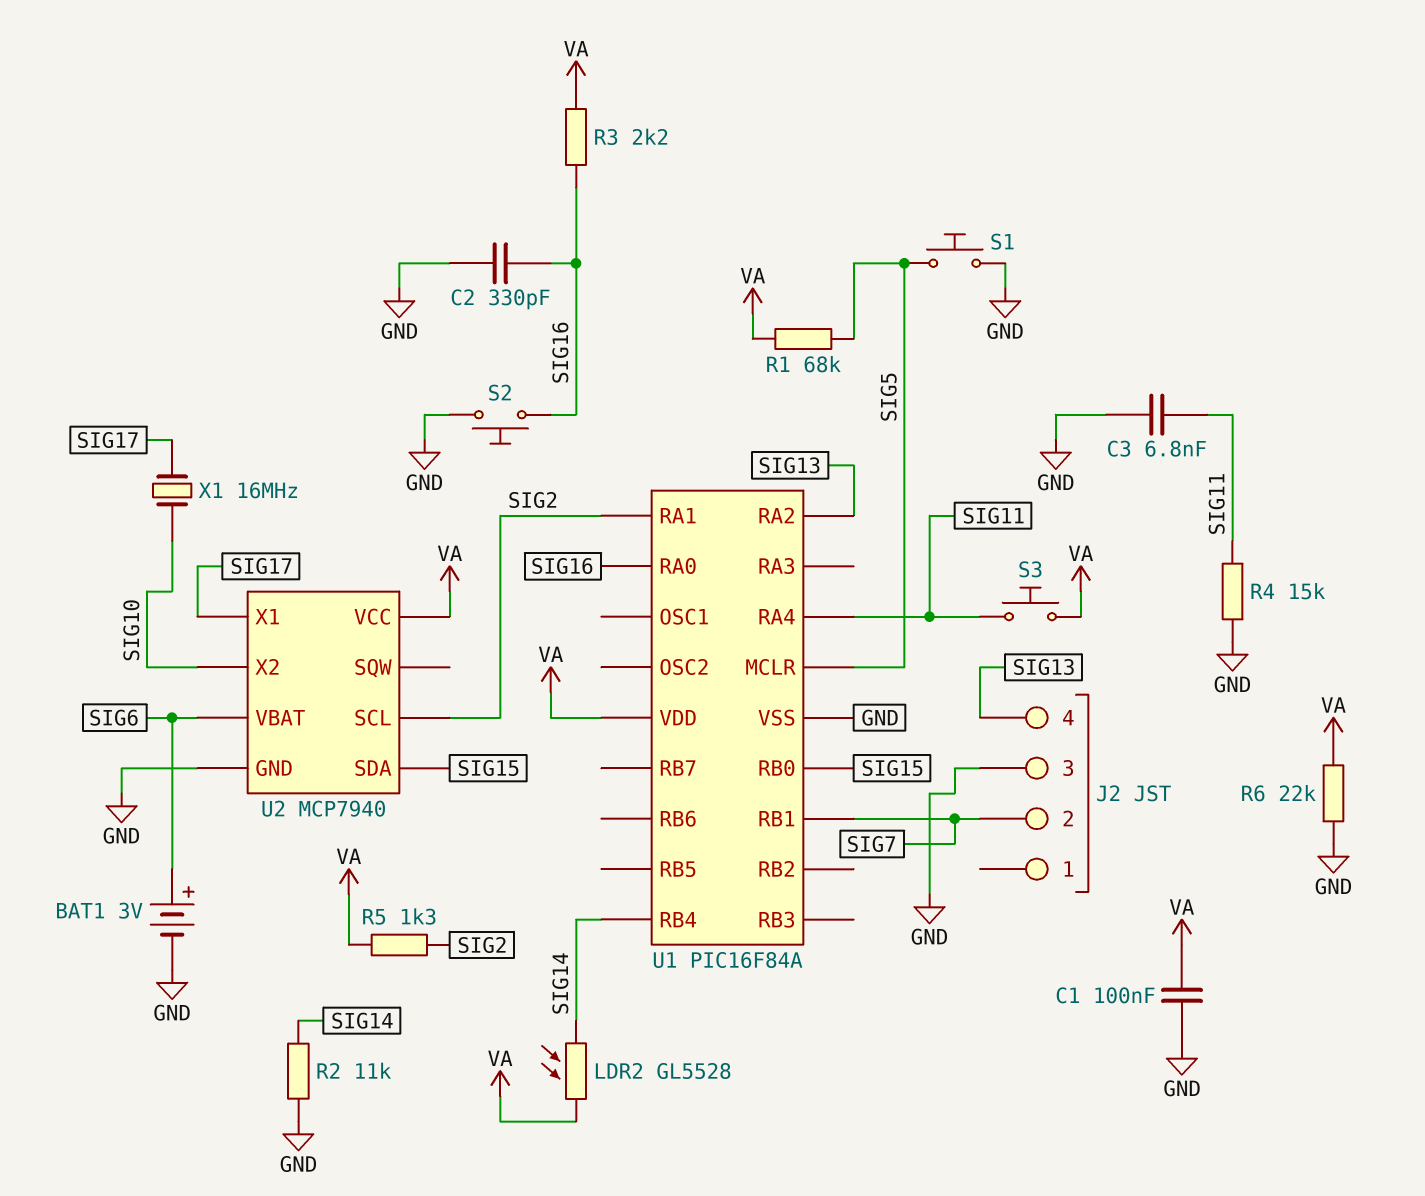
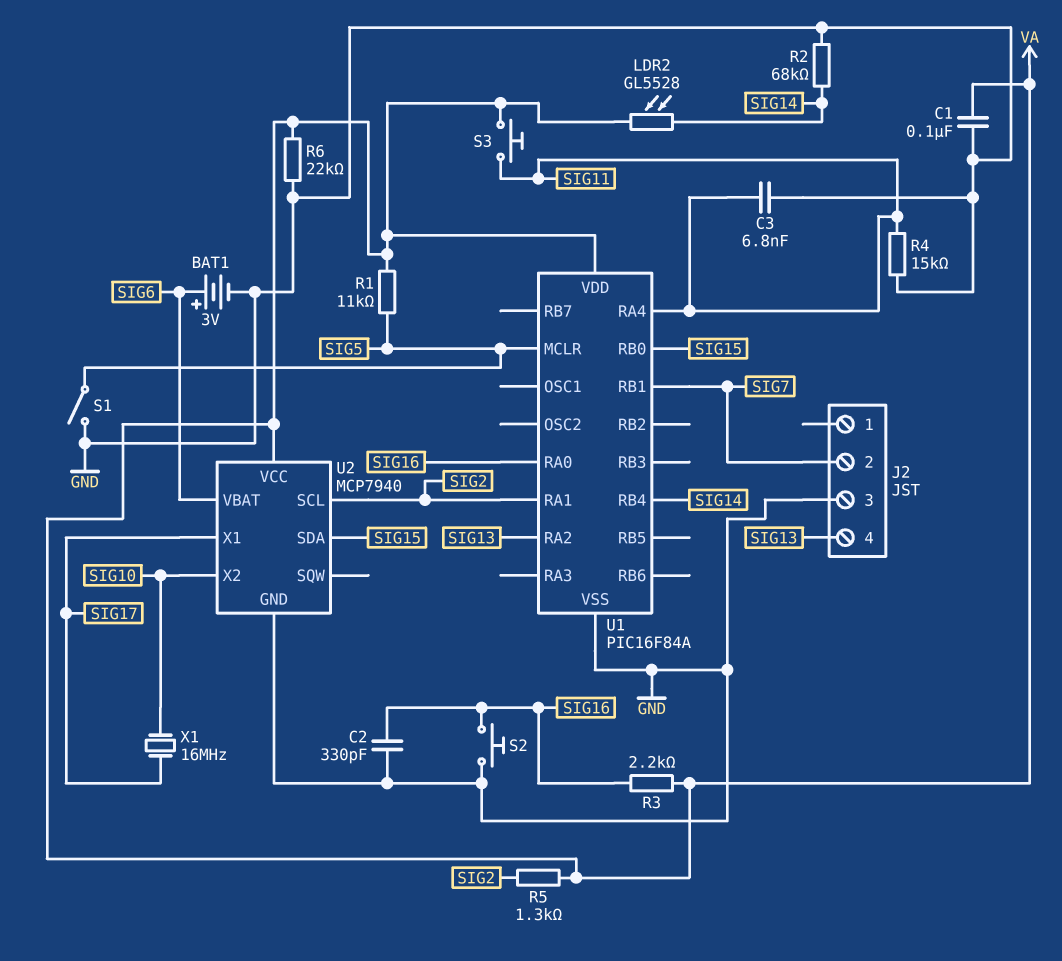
R1: 68k (SIG5, VA) -> 11k (SIG5, VA)
R2: 11k (GND, SIG14) -> 68k (GND, SIG14)
S1: button (GND, SIG5) -> switch (GND, SIG5)

